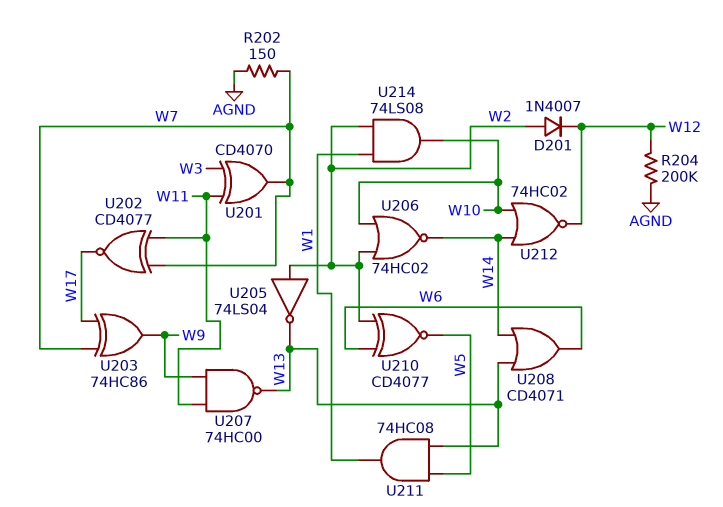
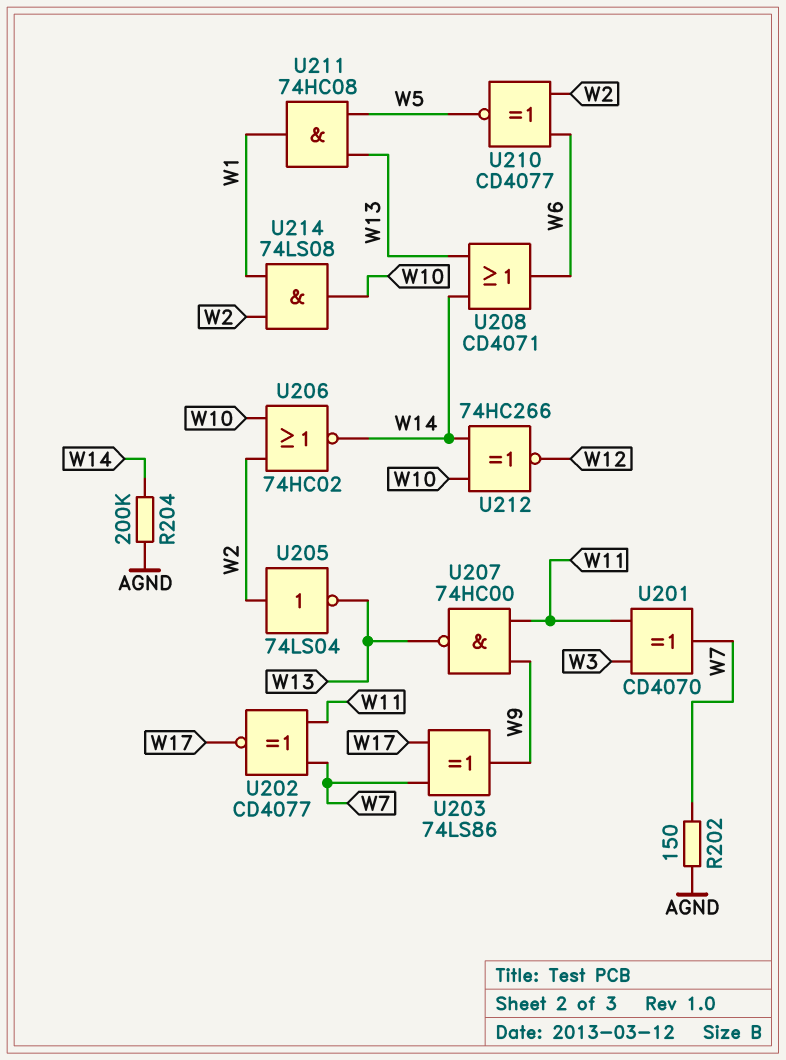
D201: diode 1N4007 (A W2, K W12) -> none
R204: 200k (AGND, W12) -> 200k (AGND, W14)
U203: XOR 74HC86 (in W7, in W17, out W9) -> XOR 74LS86 (in W7, in W17, out W9)
U212: NOR 74HC02 (in W10, in W14, out W12) -> XNOR 74HC266 (in W10, in W14, out W12)

